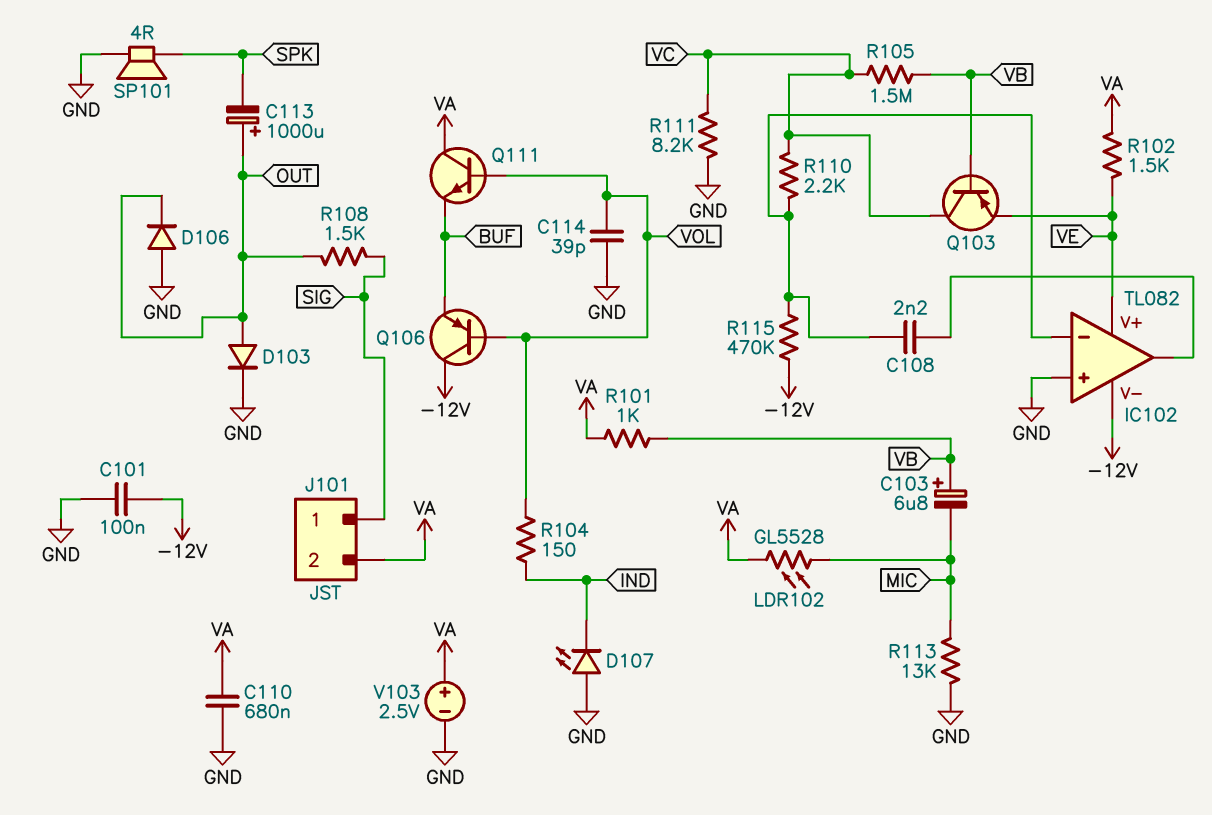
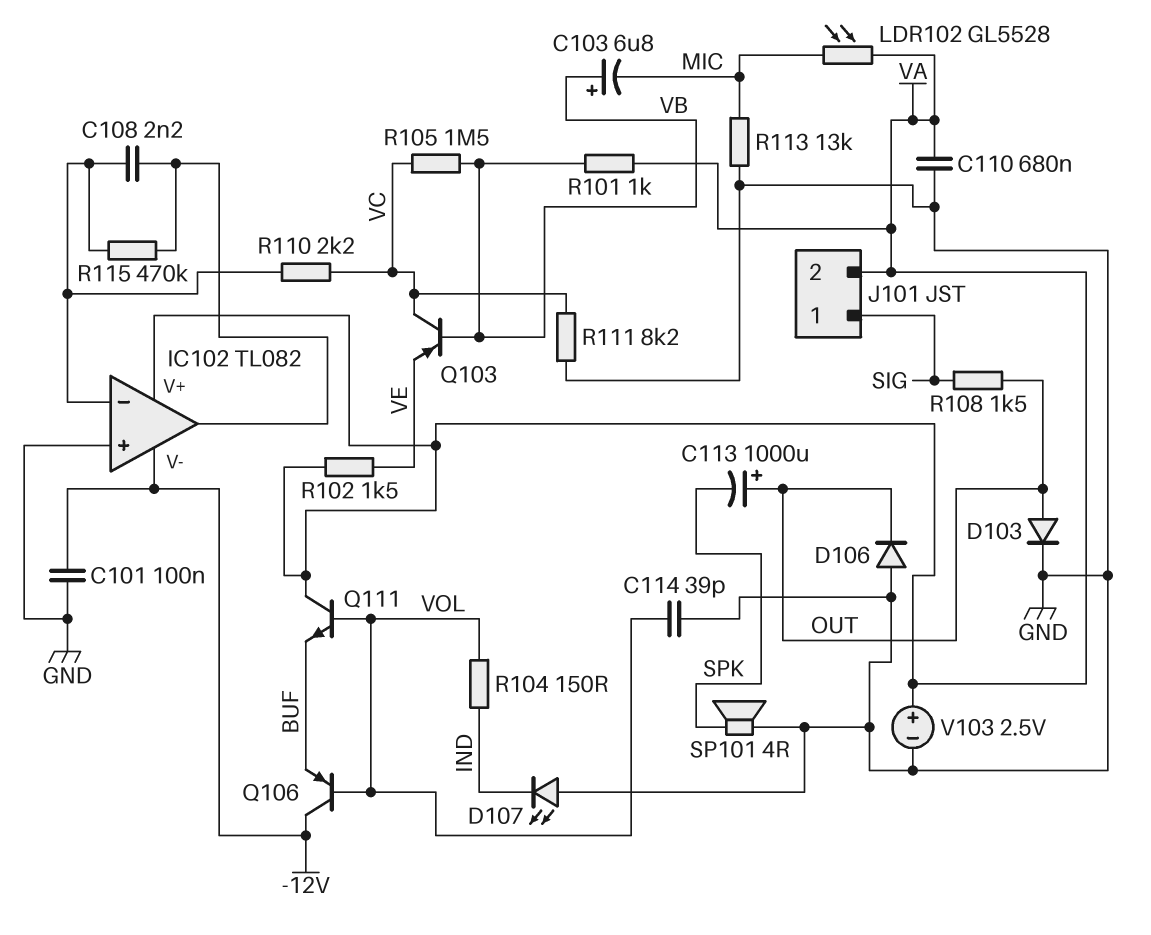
IC102 pin V+: VE -> VA
R115: 470k (-12V, IC102/in-) -> 470k (IC102/in-, IC102/out)

